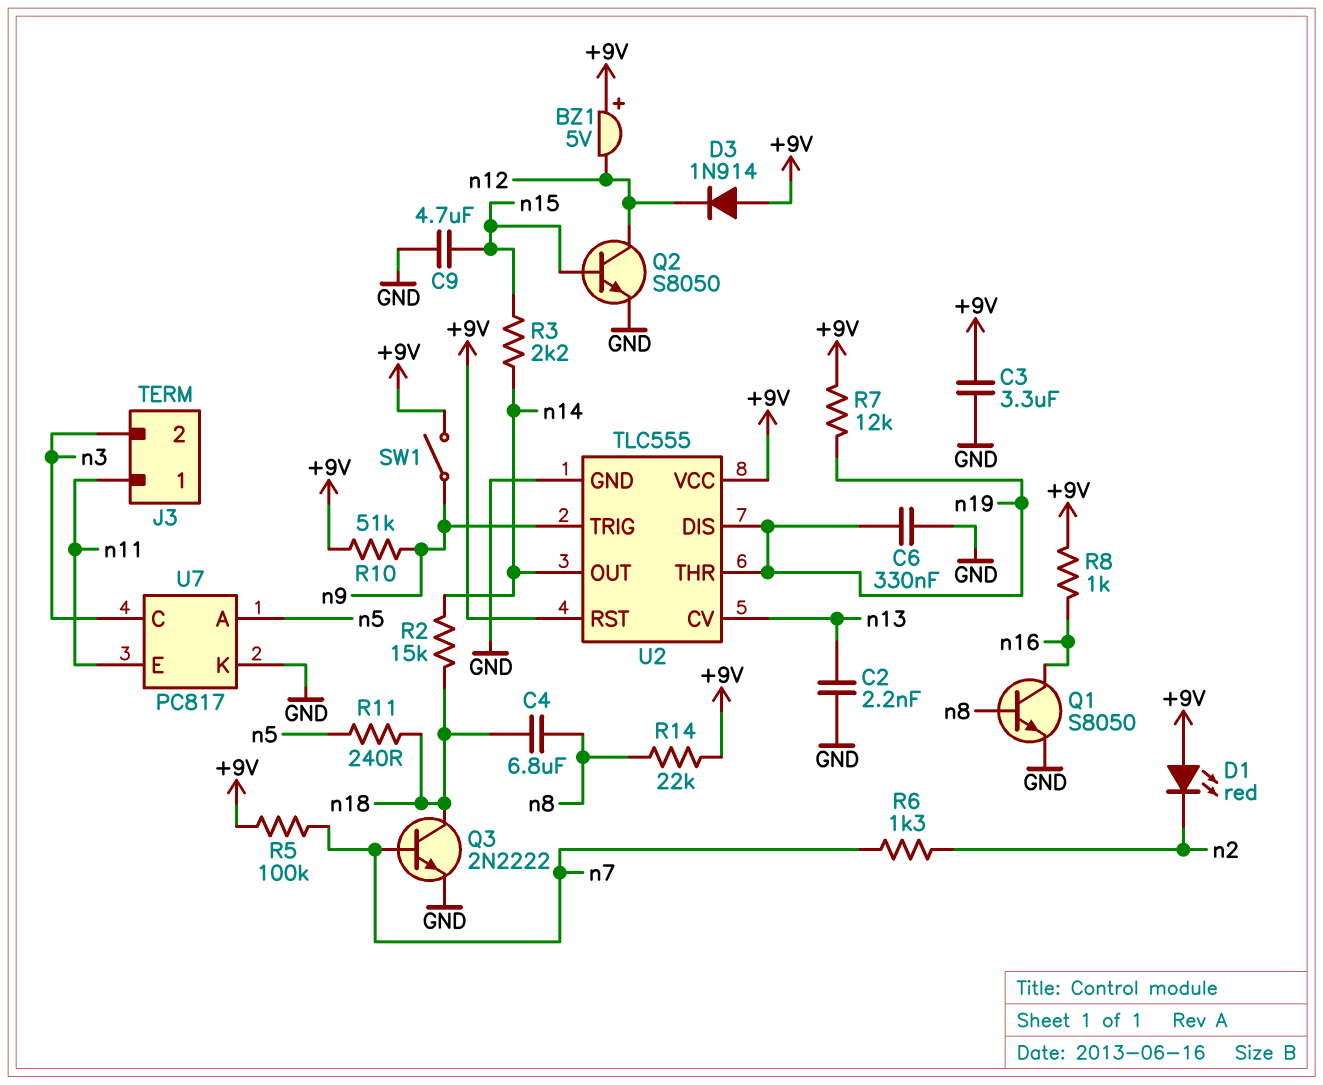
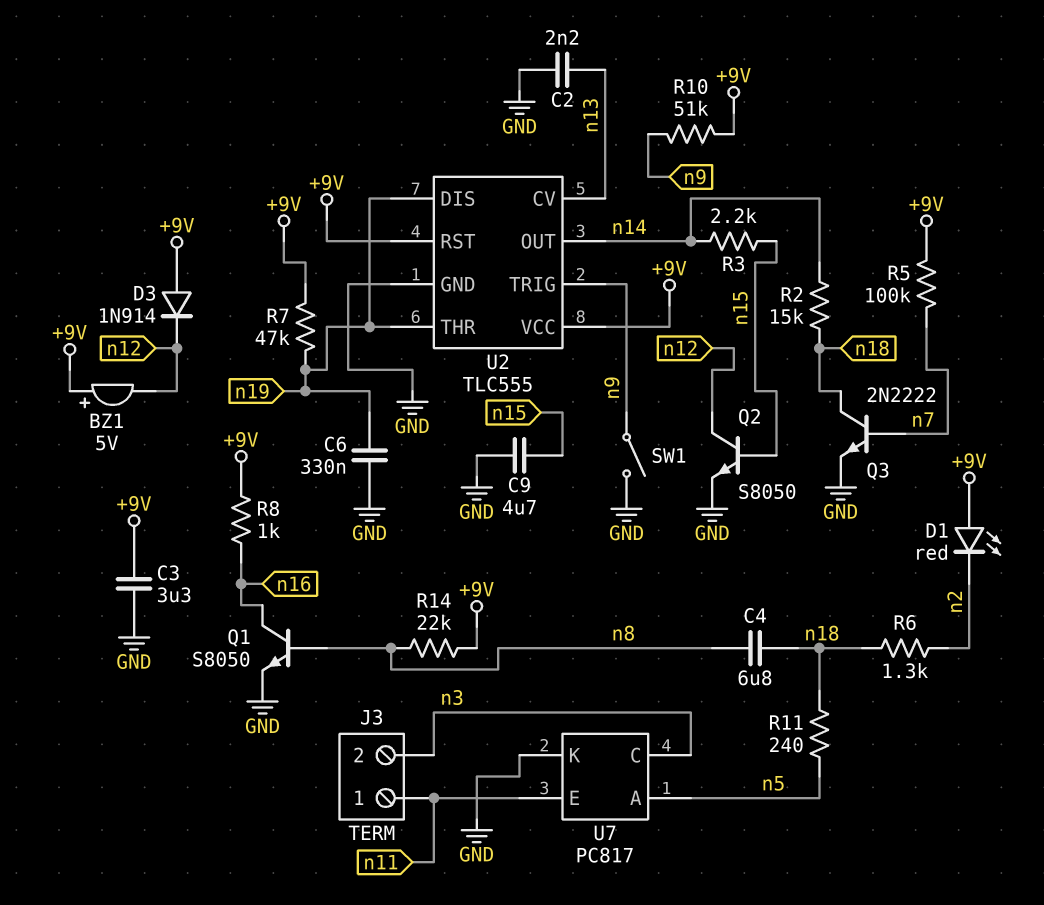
R6: 1.3k (n2, n7) -> 1.3k (n2, n18)
R7: 12k (+9V, n19) -> 47k (+9V, n19)
SW1: switch (+9V, n9) -> switch (GND, n9)

